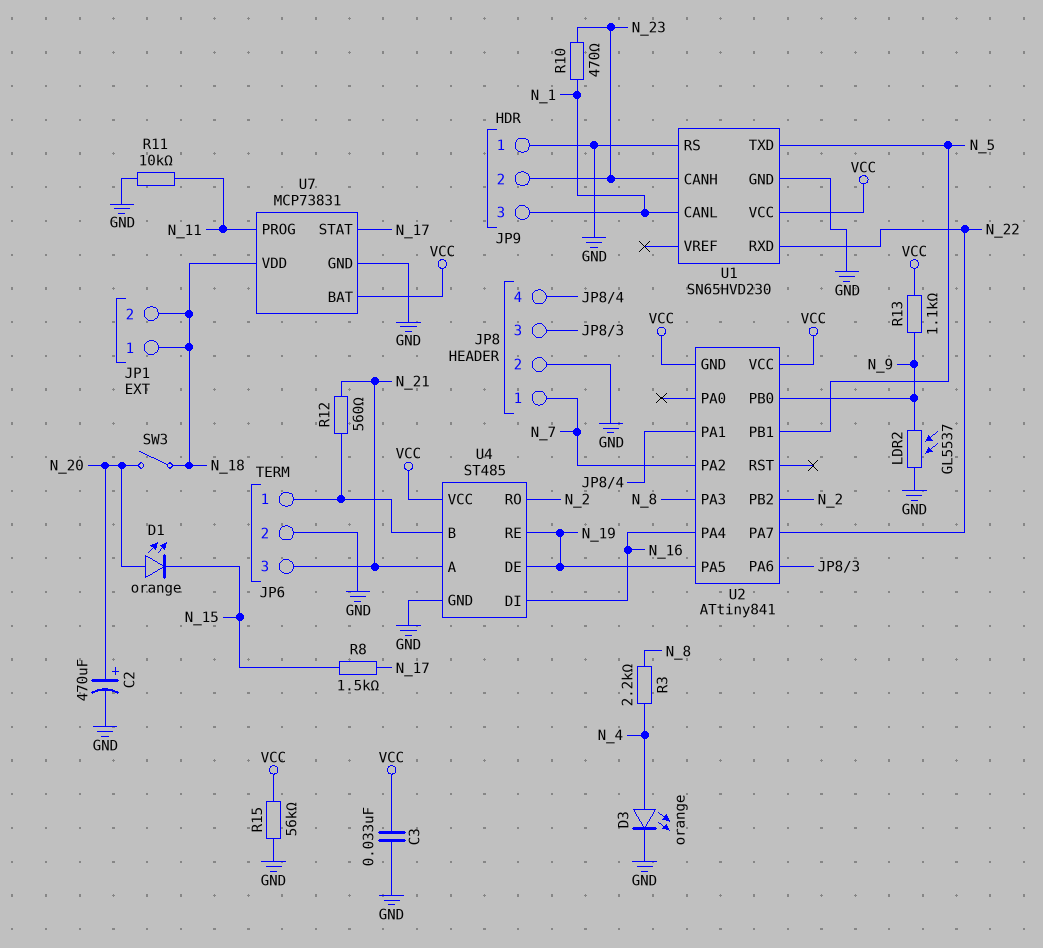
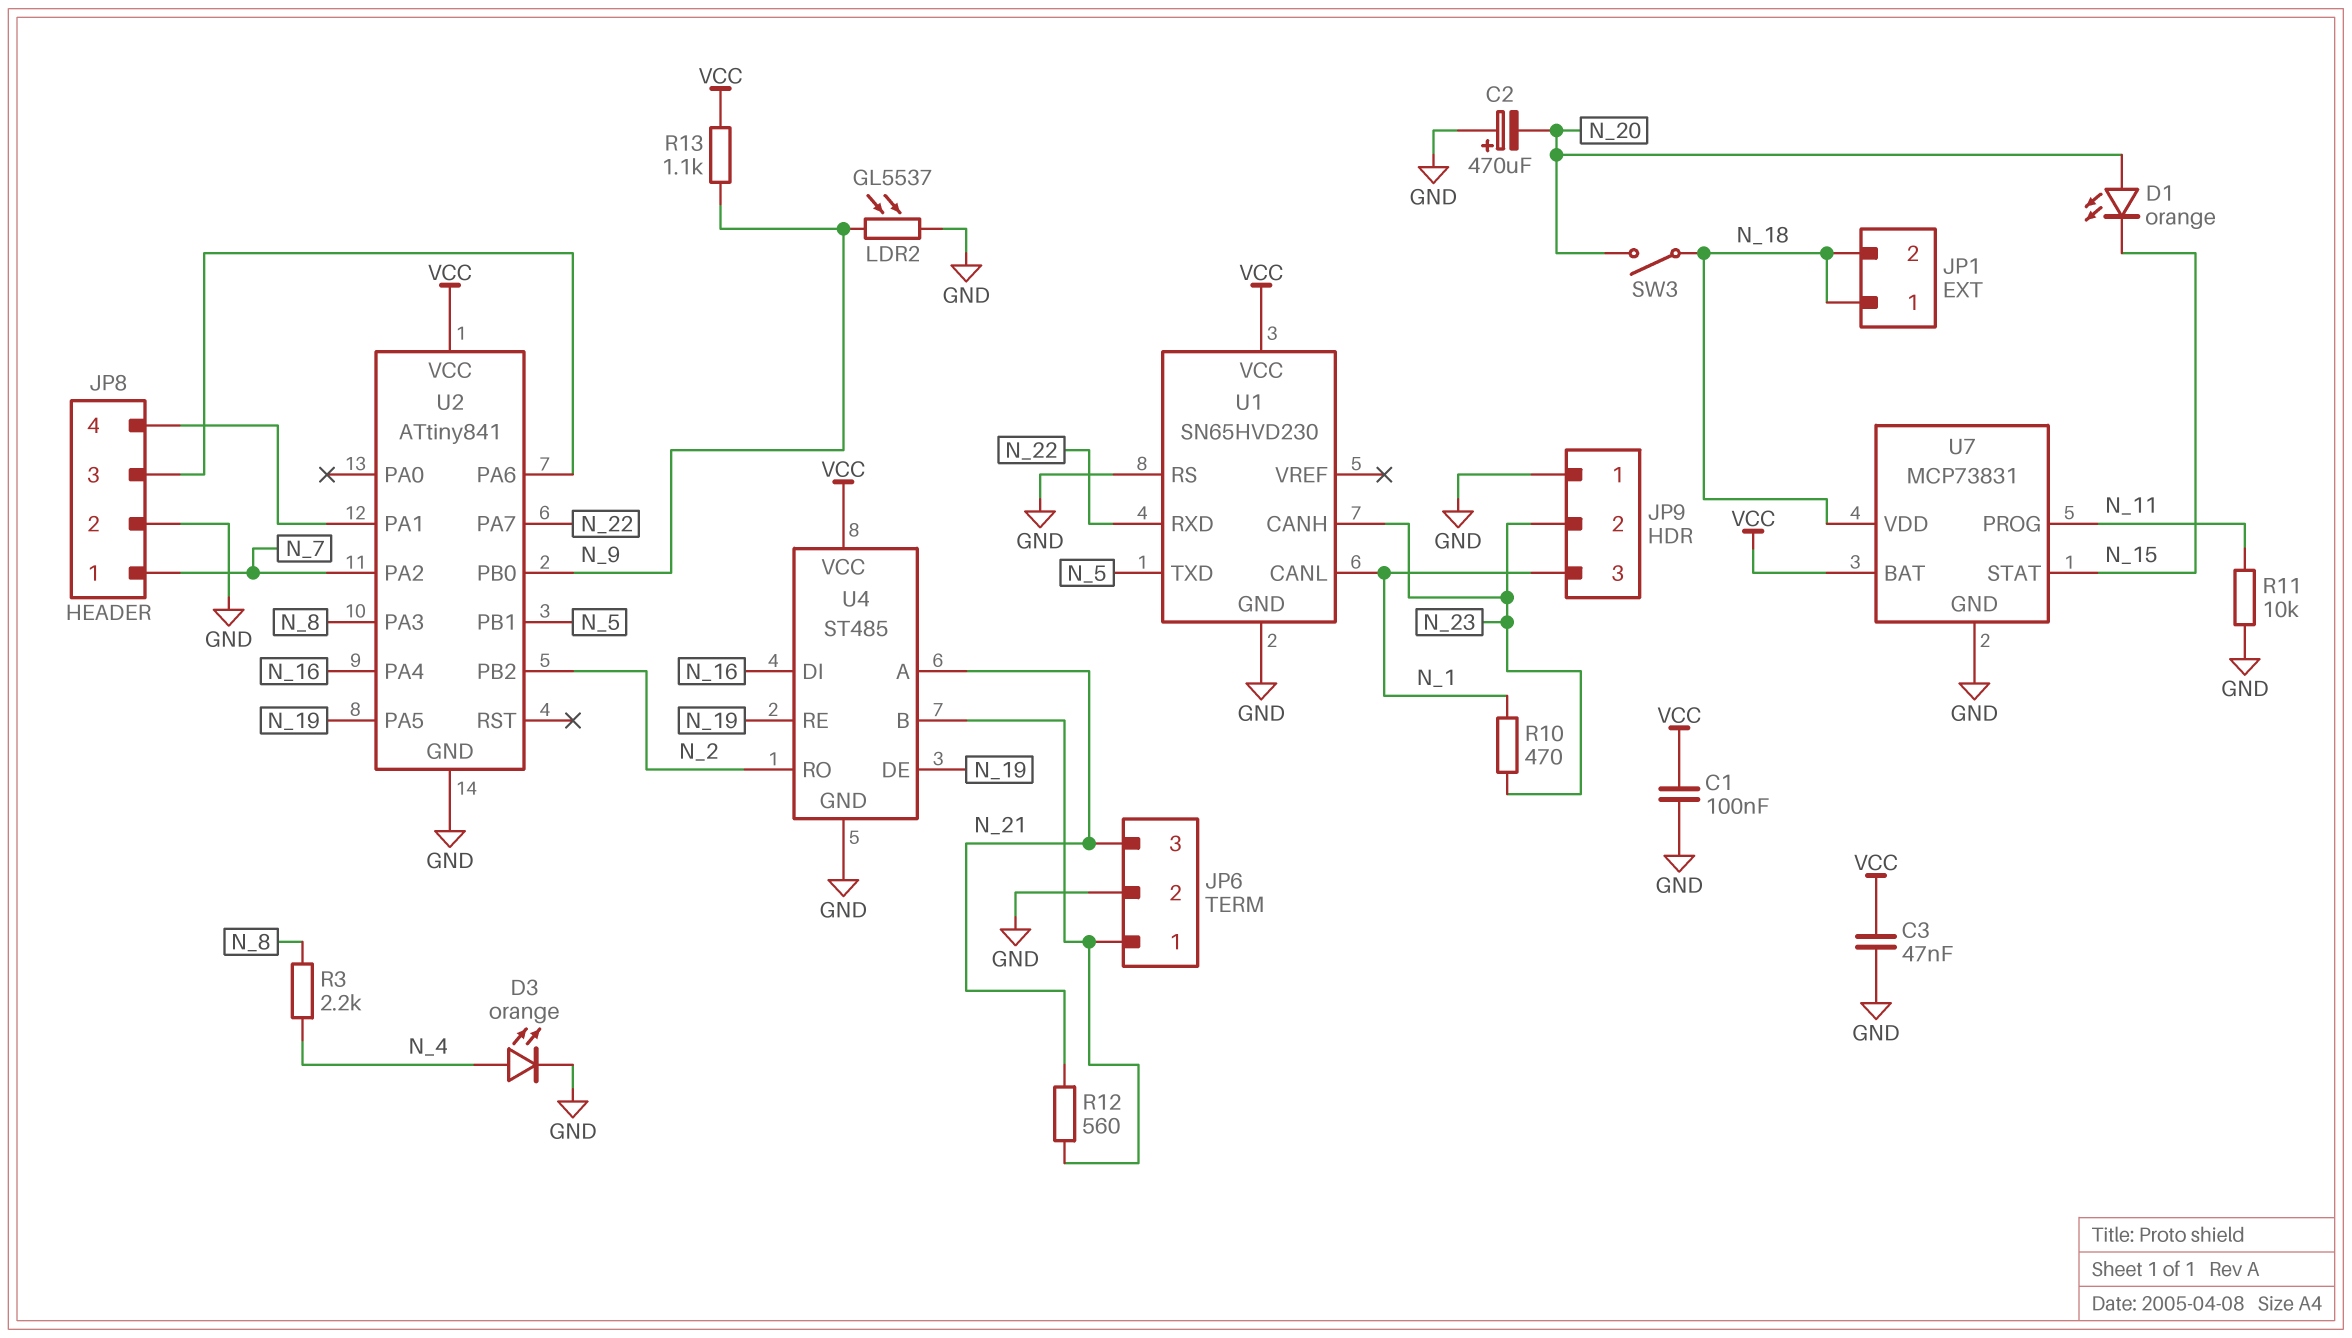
C1: none -> 100nF (GND, VCC)
C2: 470uF (plus N_20, minus GND) -> 470uF (plus GND, minus N_20)
C3: 33nF (GND, VCC) -> 47nF (GND, VCC)
R8: 1.5k (N_15, N_17) -> none
R15: 56k (GND, VCC) -> none
U2 pin GND: VCC -> GND
U7 pin STAT: N_17 -> N_15

